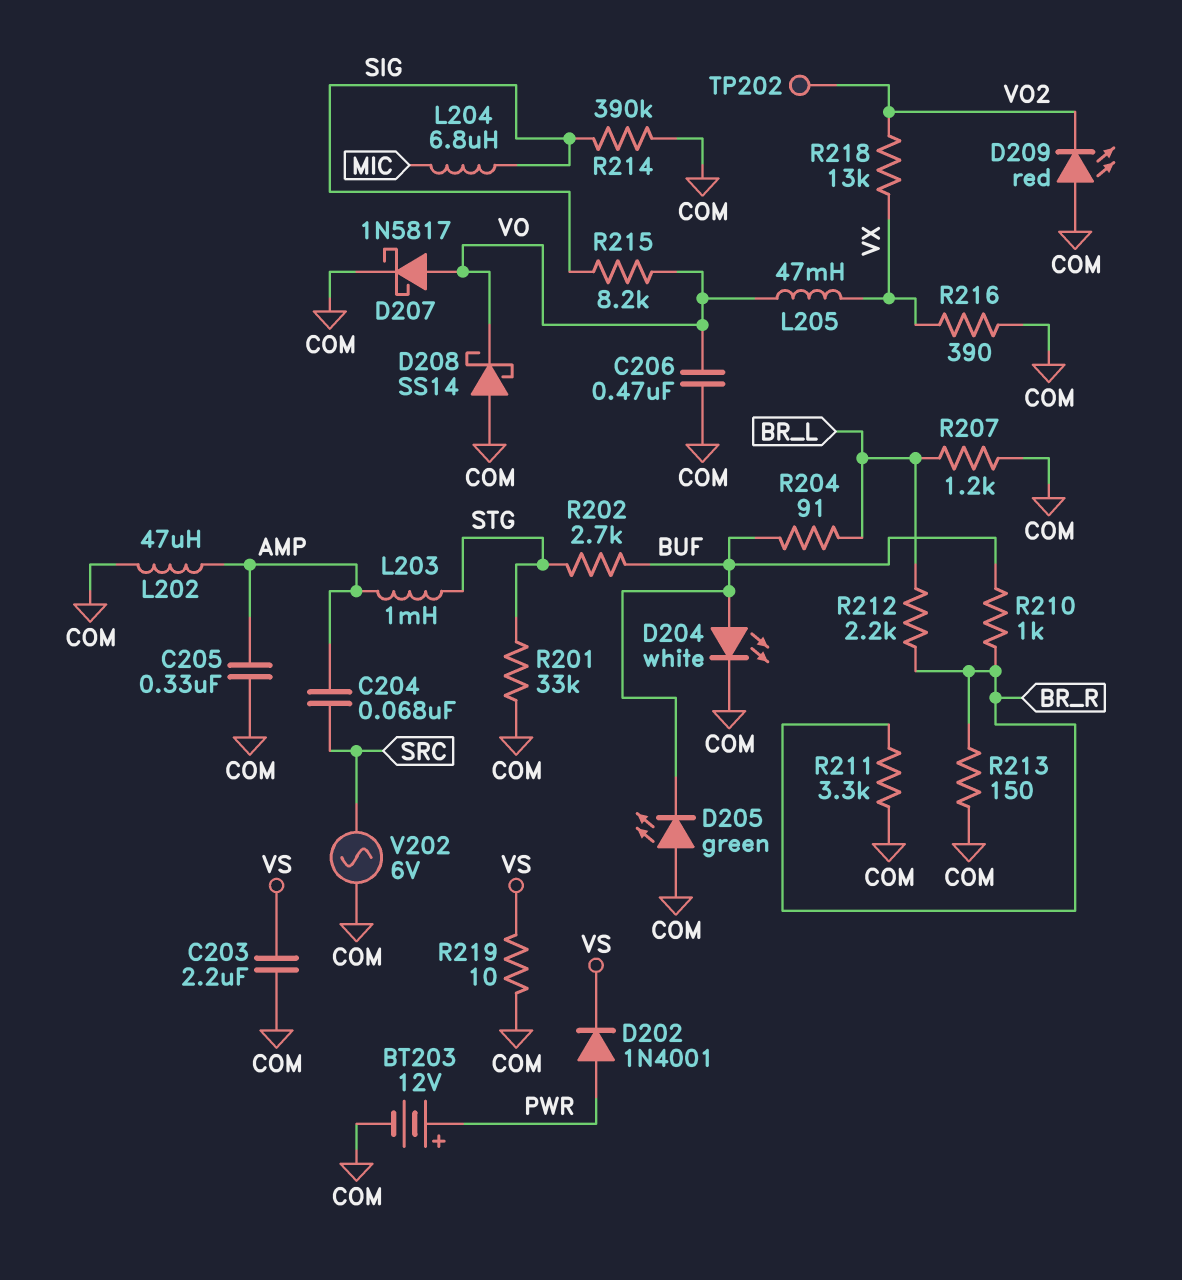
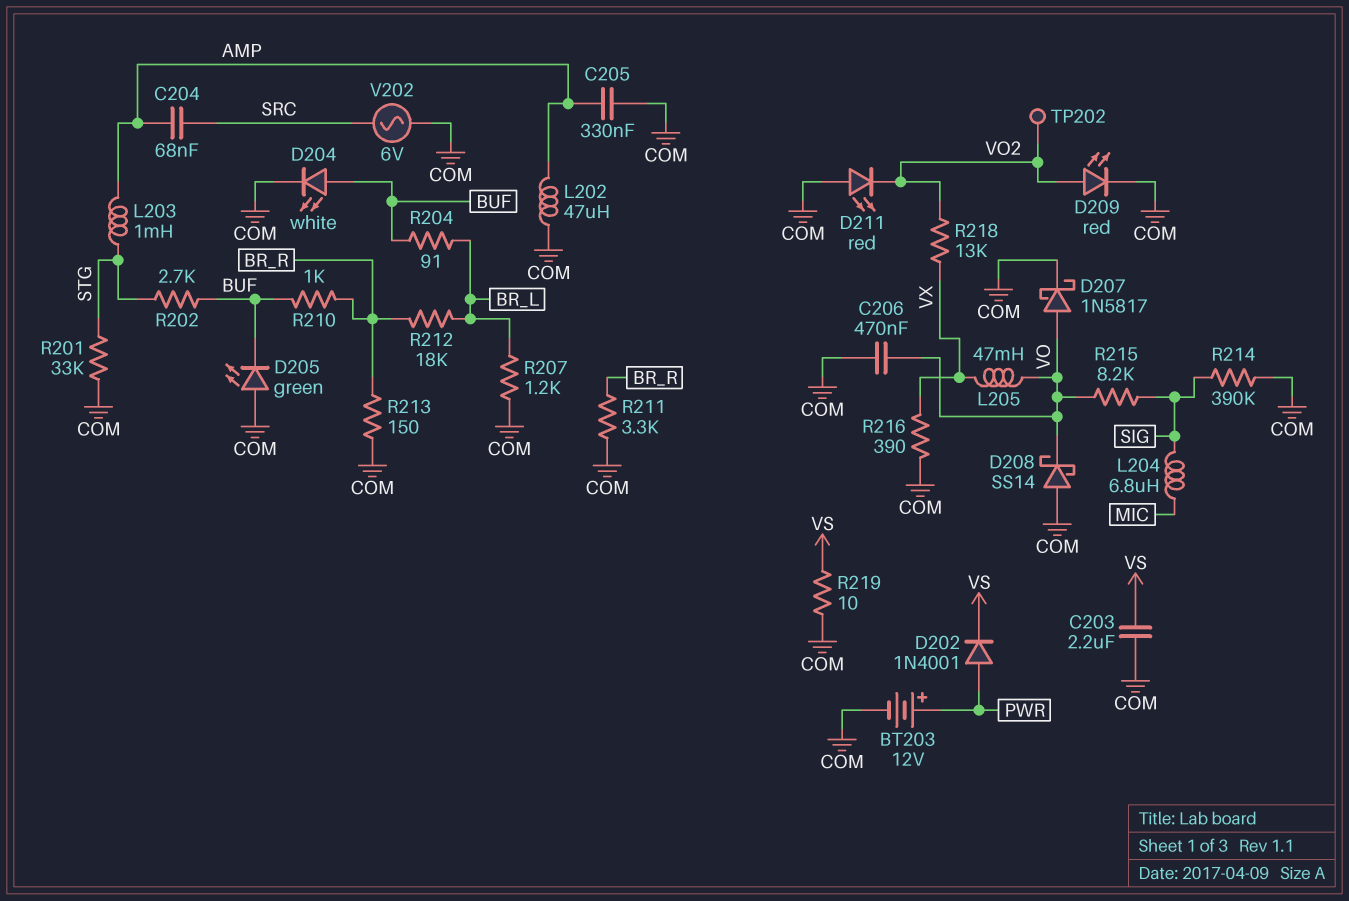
D209: LED red (A COM, K VO2) -> LED red (A VO2, K COM)
D211: none -> LED red (A COM, K VO2)
R212: 2.2k (BR_L, BR_R) -> 18k (BR_L, BR_R)

